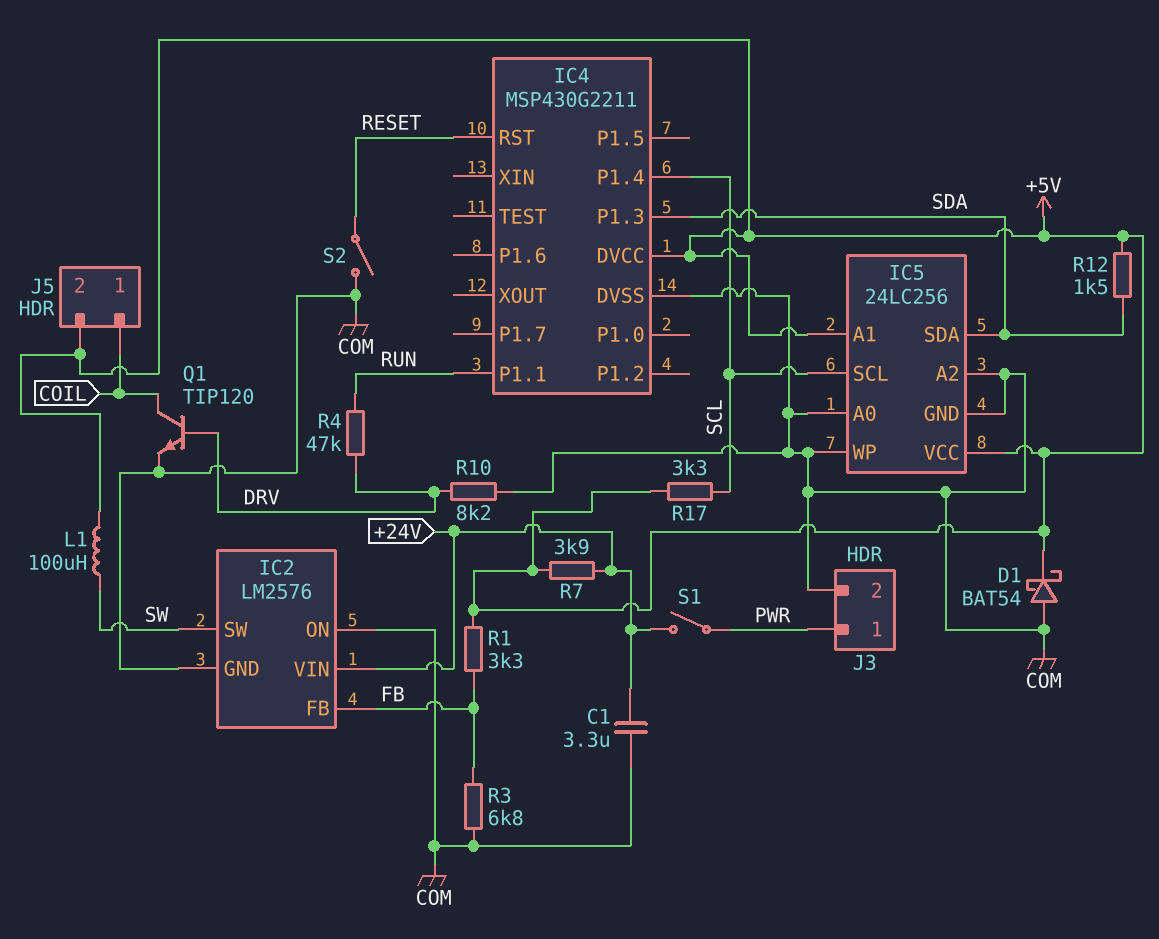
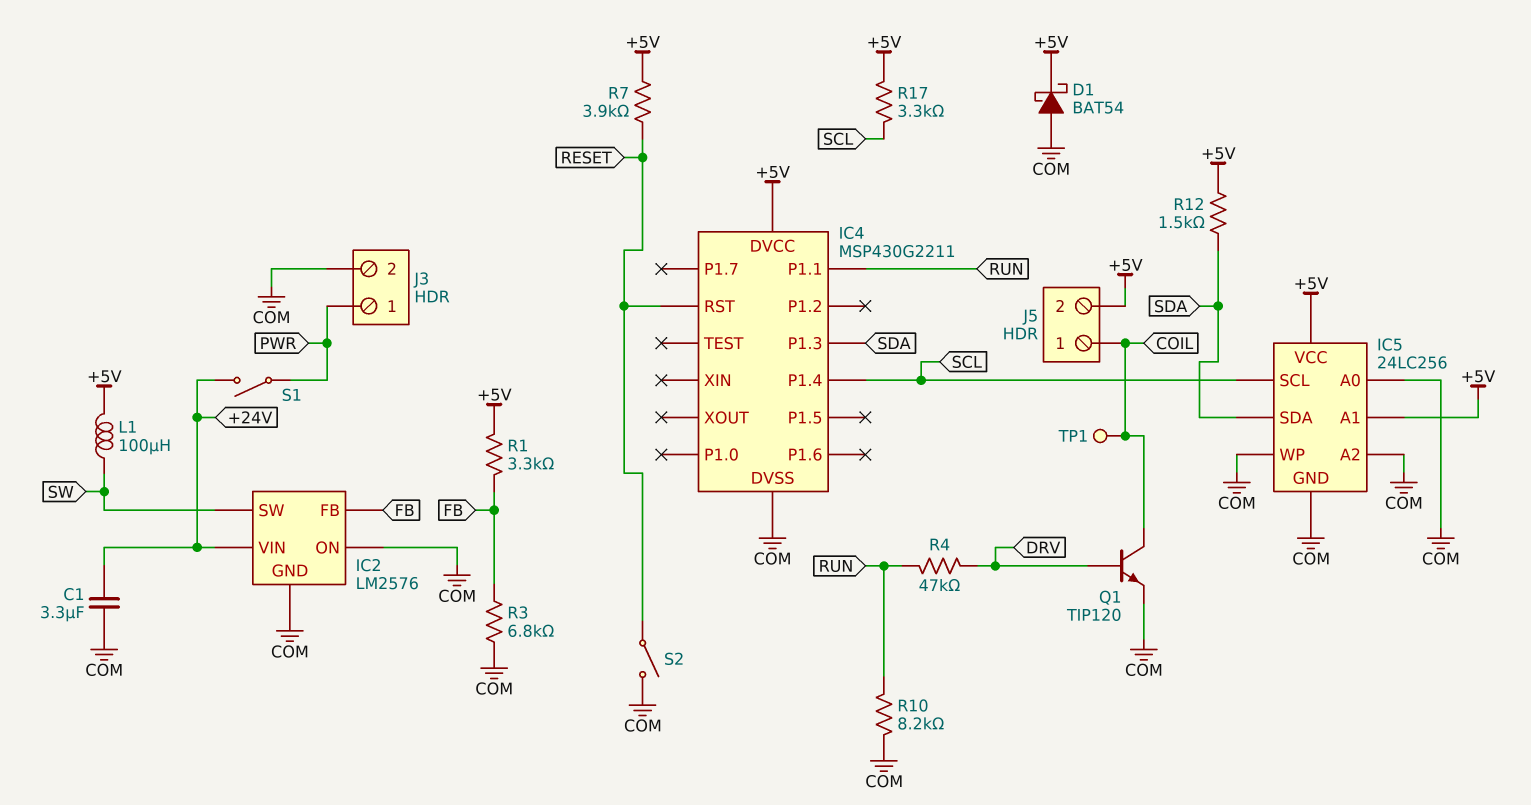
R7: 3.9k (+5V, +24V) -> 3.9k (+5V, RESET)
R10: 8.2k (COM, DRV) -> 8.2k (COM, RUN)
TP1: none -> test point (COIL)

